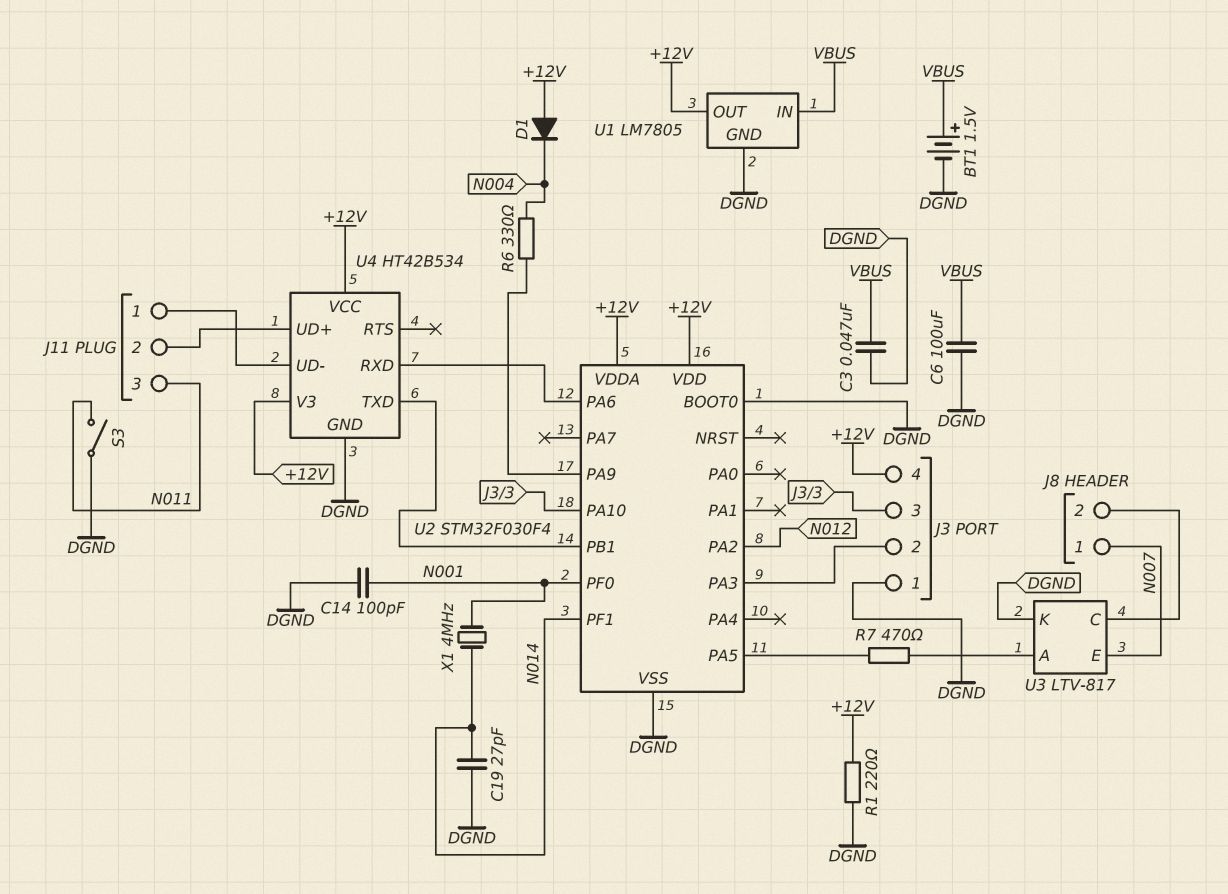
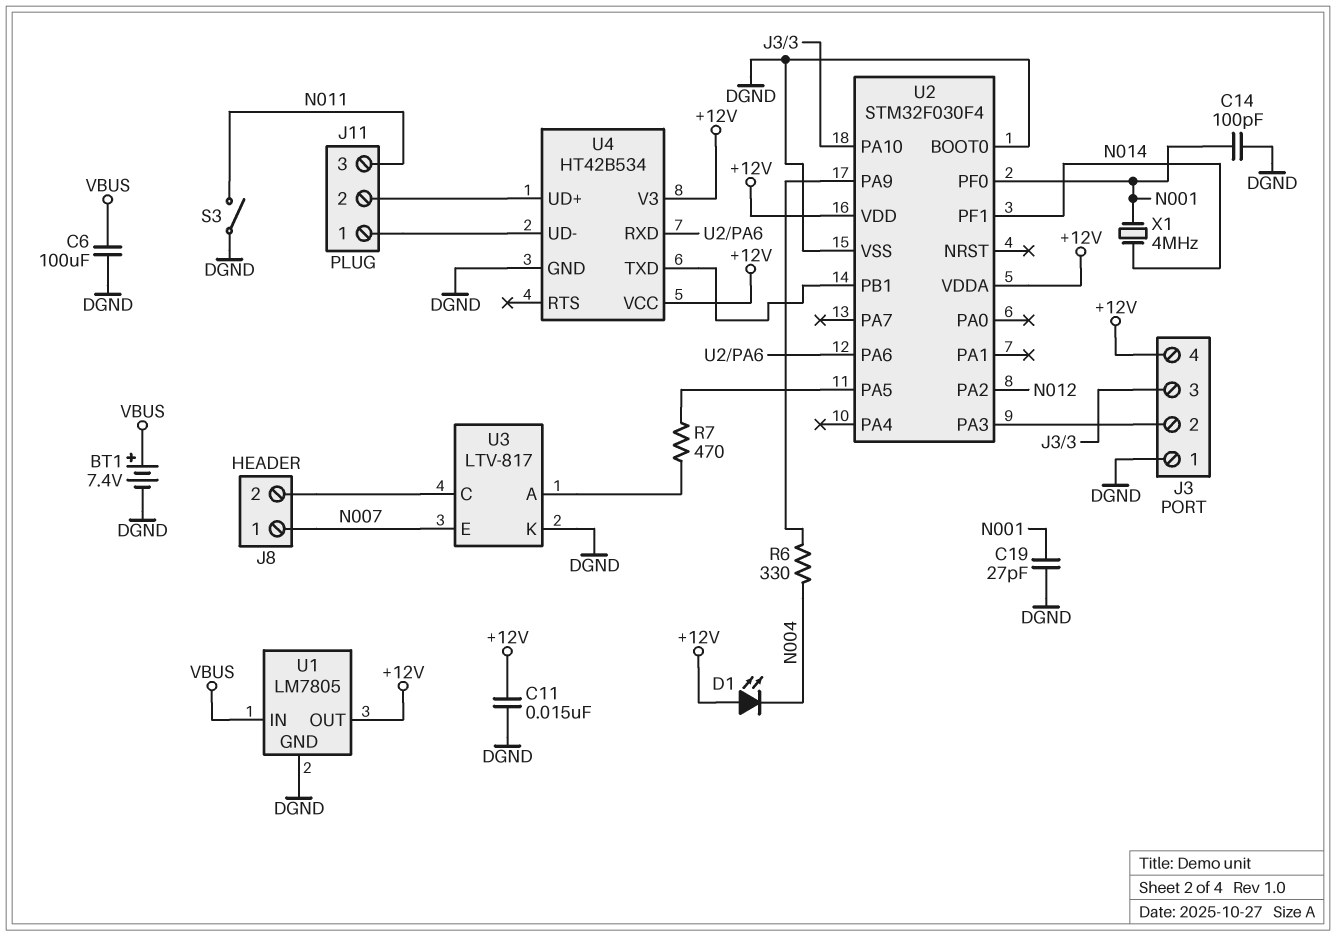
BT1: 1.5V (plus VBUS, minus DGND) -> 7.4V (plus VBUS, minus DGND)
C3: 47nF (DGND, VBUS) -> none
C11: none -> 15nF (+12V, DGND)
C19: 27pF (DGND, N014) -> 27pF (DGND, N001)
D1: diode (A +12V, K N004) -> LED (A +12V, K N004)
R1: 220 (+12V, DGND) -> none

